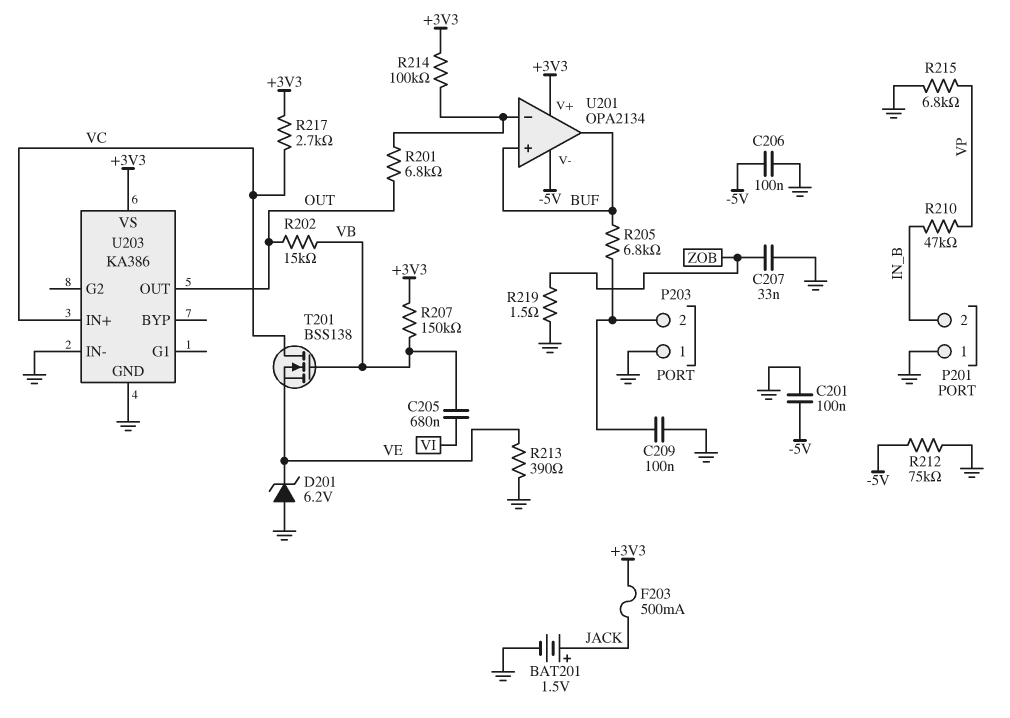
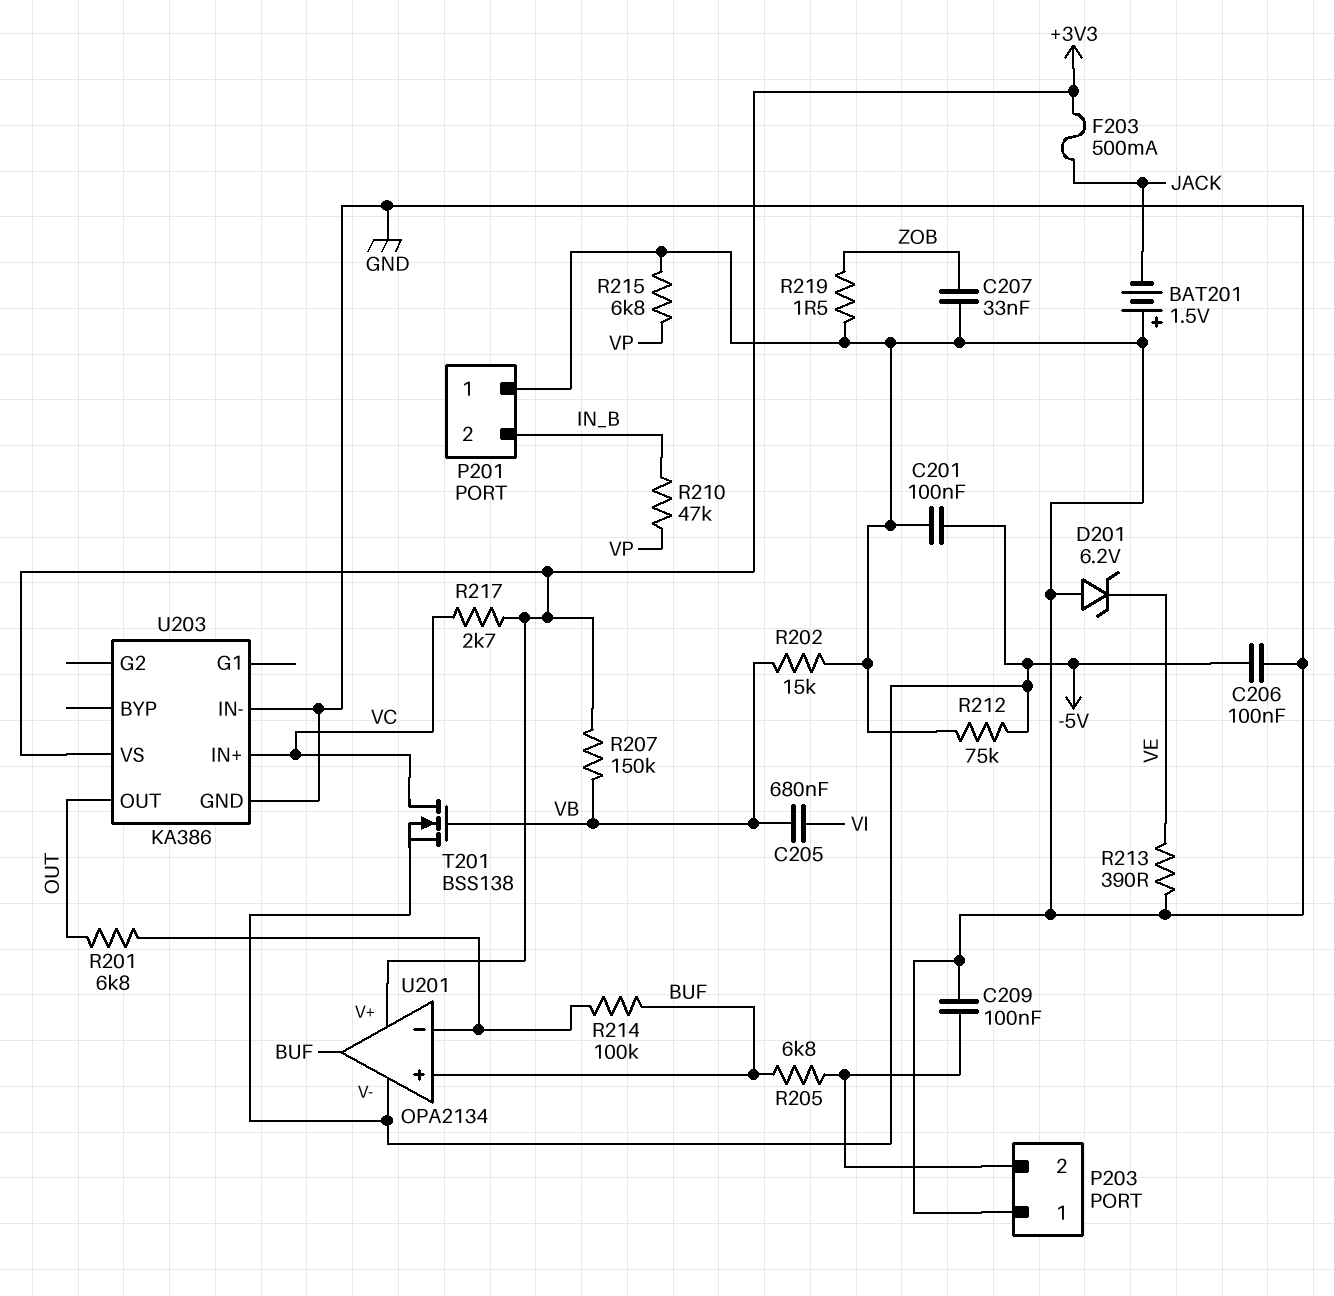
BAT201: 1.5V (plus JACK, minus GND) -> 1.5V (plus GND, minus JACK)
R202: 15k (OUT, VB) -> 15k (GND, VB)
R214: 100k (+3V3, U201/in-) -> 100k (BUF, U201/in-)
T201: NMOS BSS138 (G VB, D VC, S VE) -> NMOS BSS138 (G VB, D VC, S -5V)

